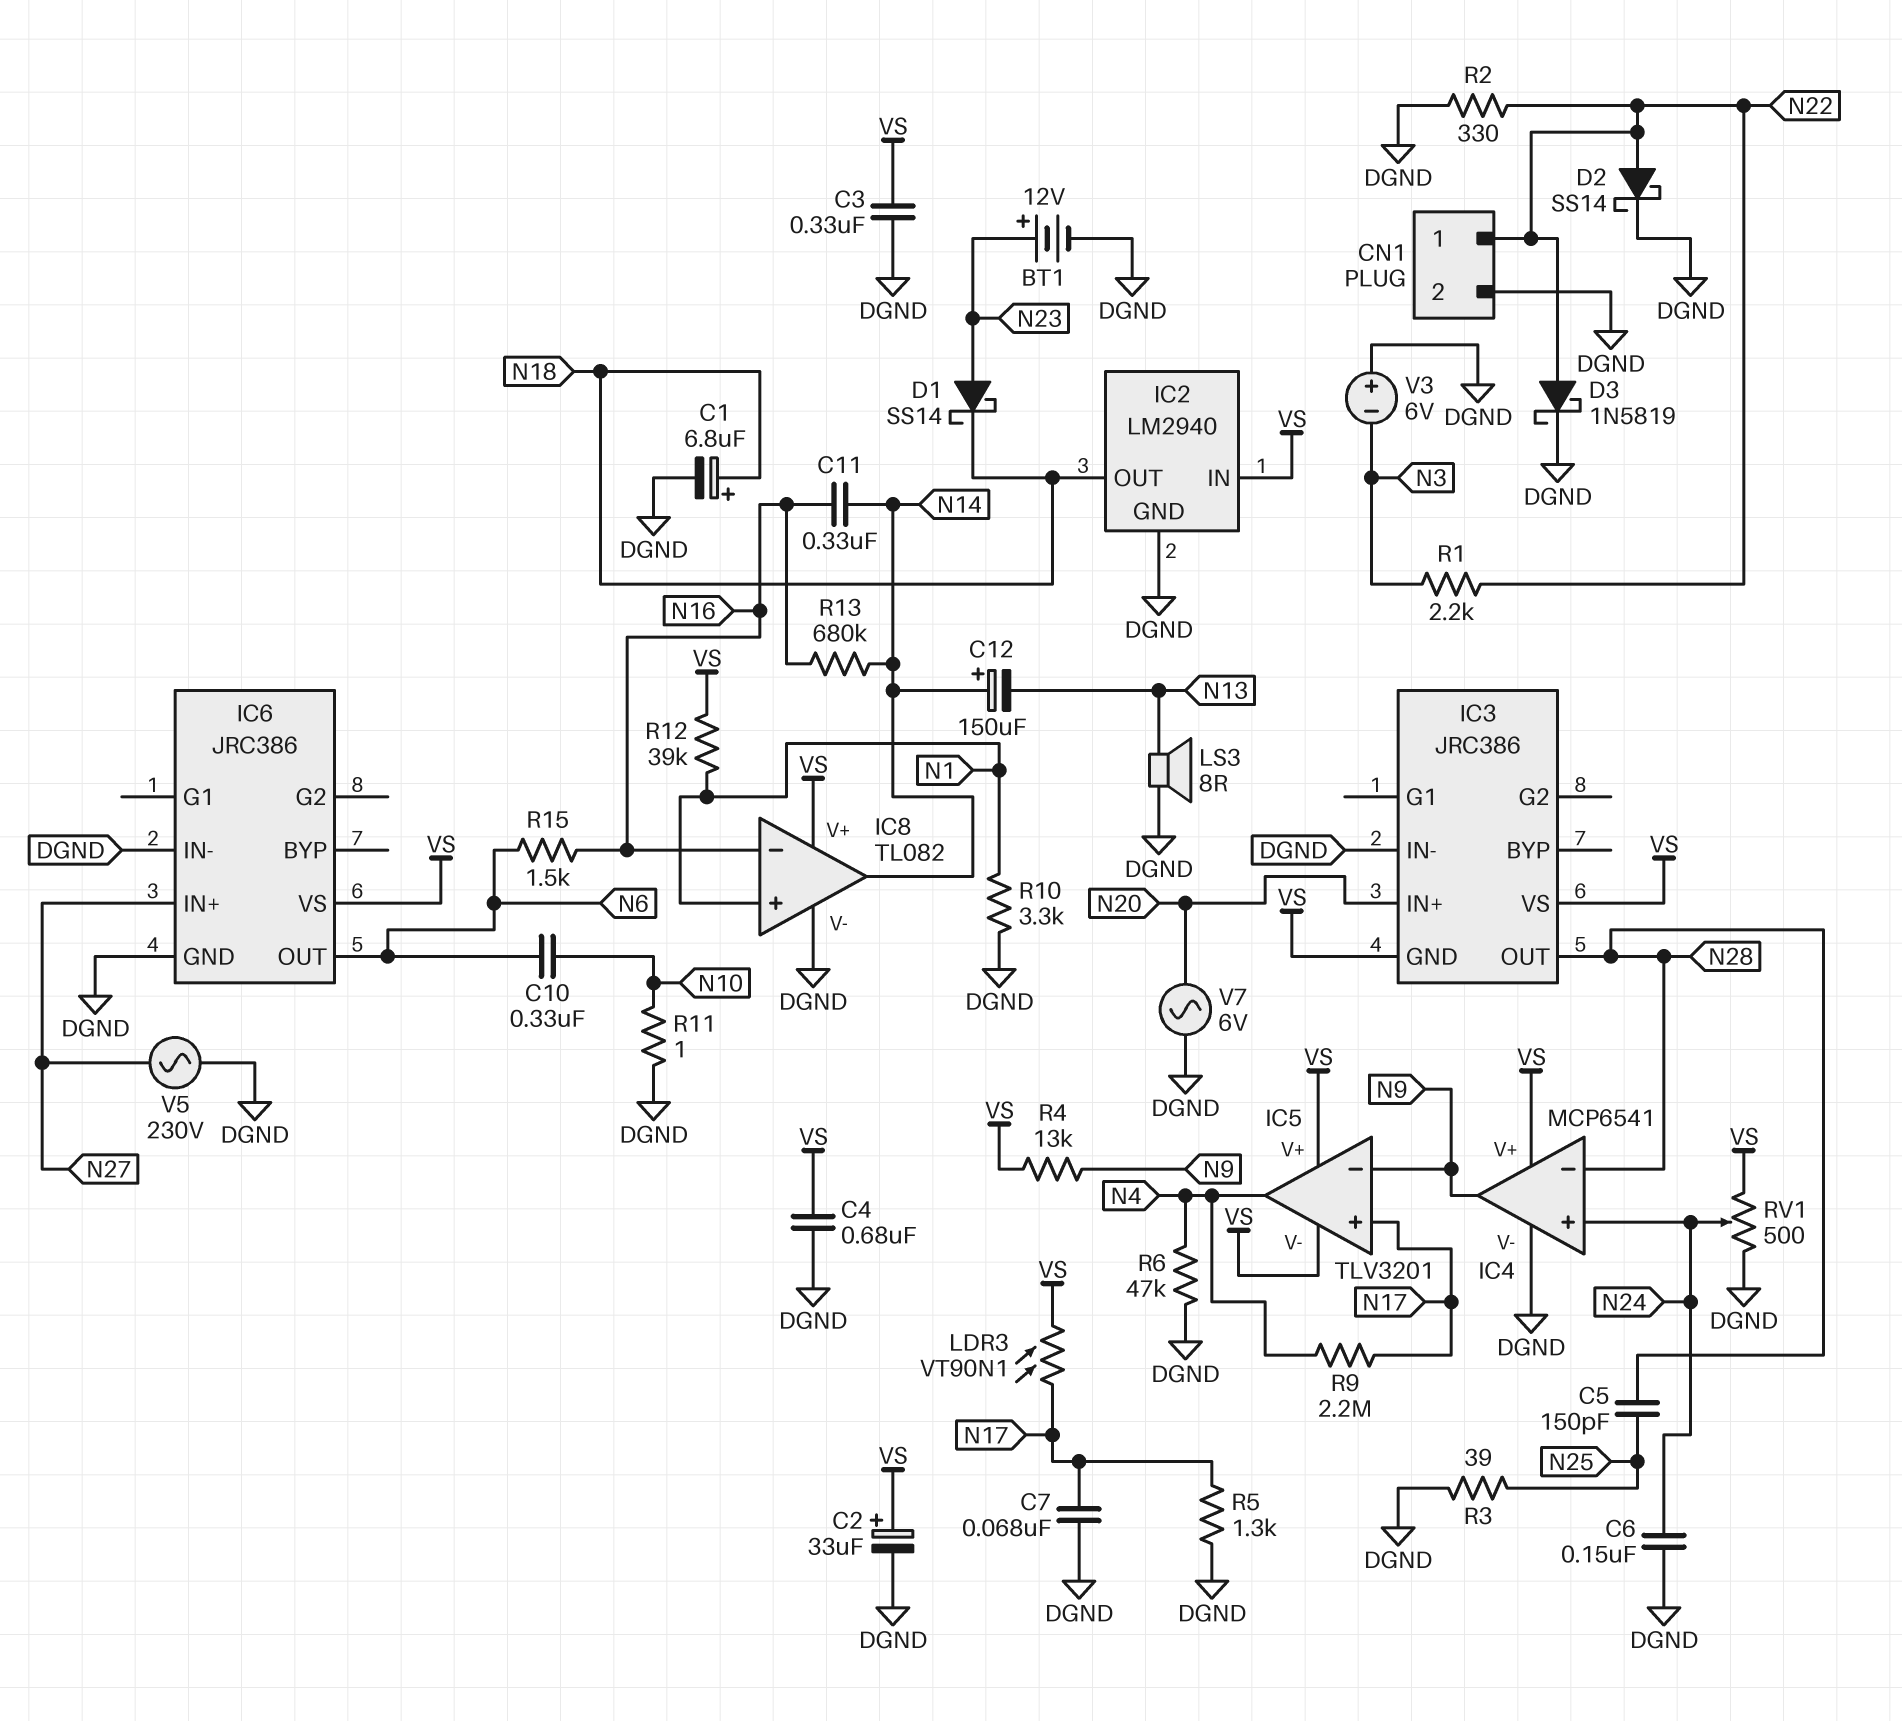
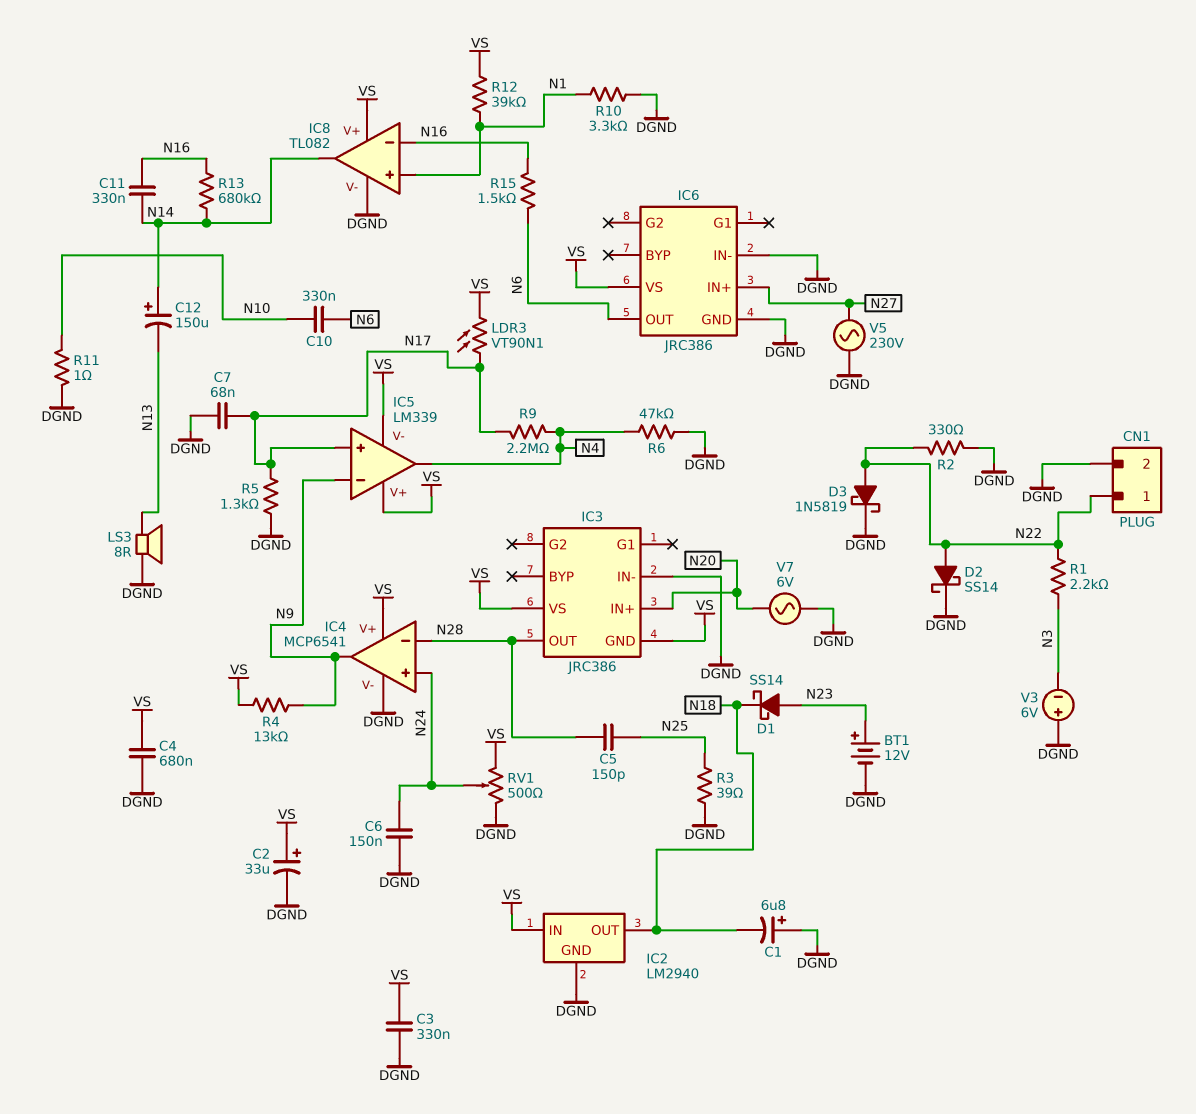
C1: 6.8uF (plus N18, minus DGND) -> 6.8uF (plus DGND, minus N18)
IC5: TLV3201 -> LM339

